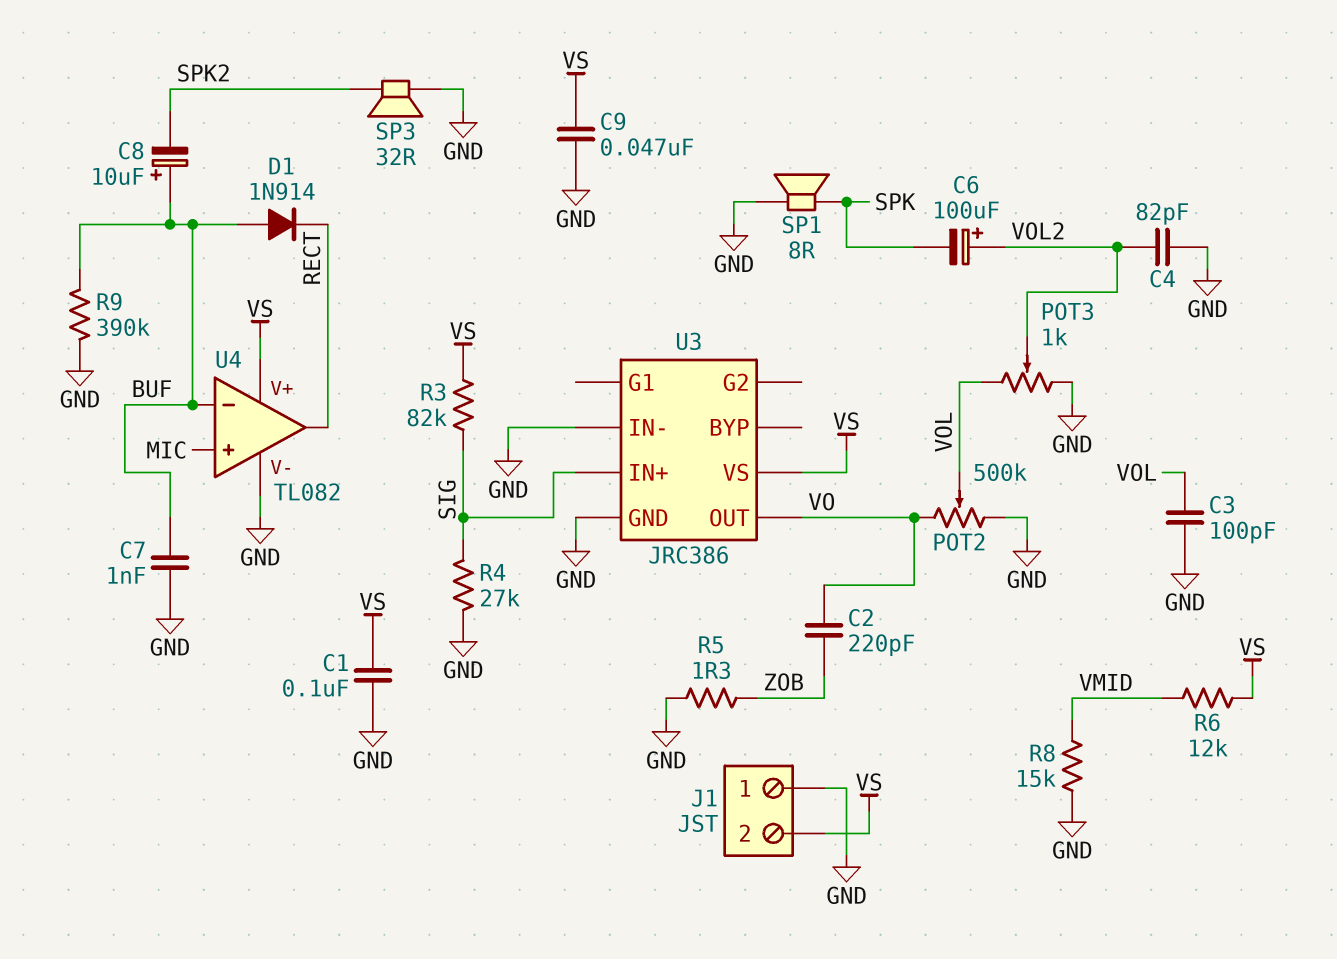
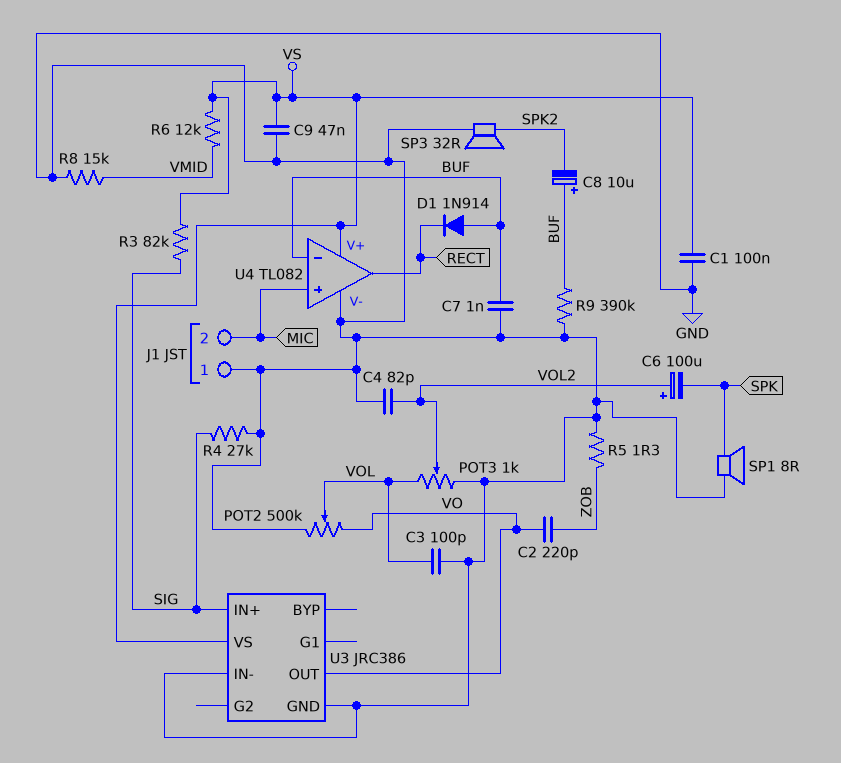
J1 pin 2: VS -> MIC

